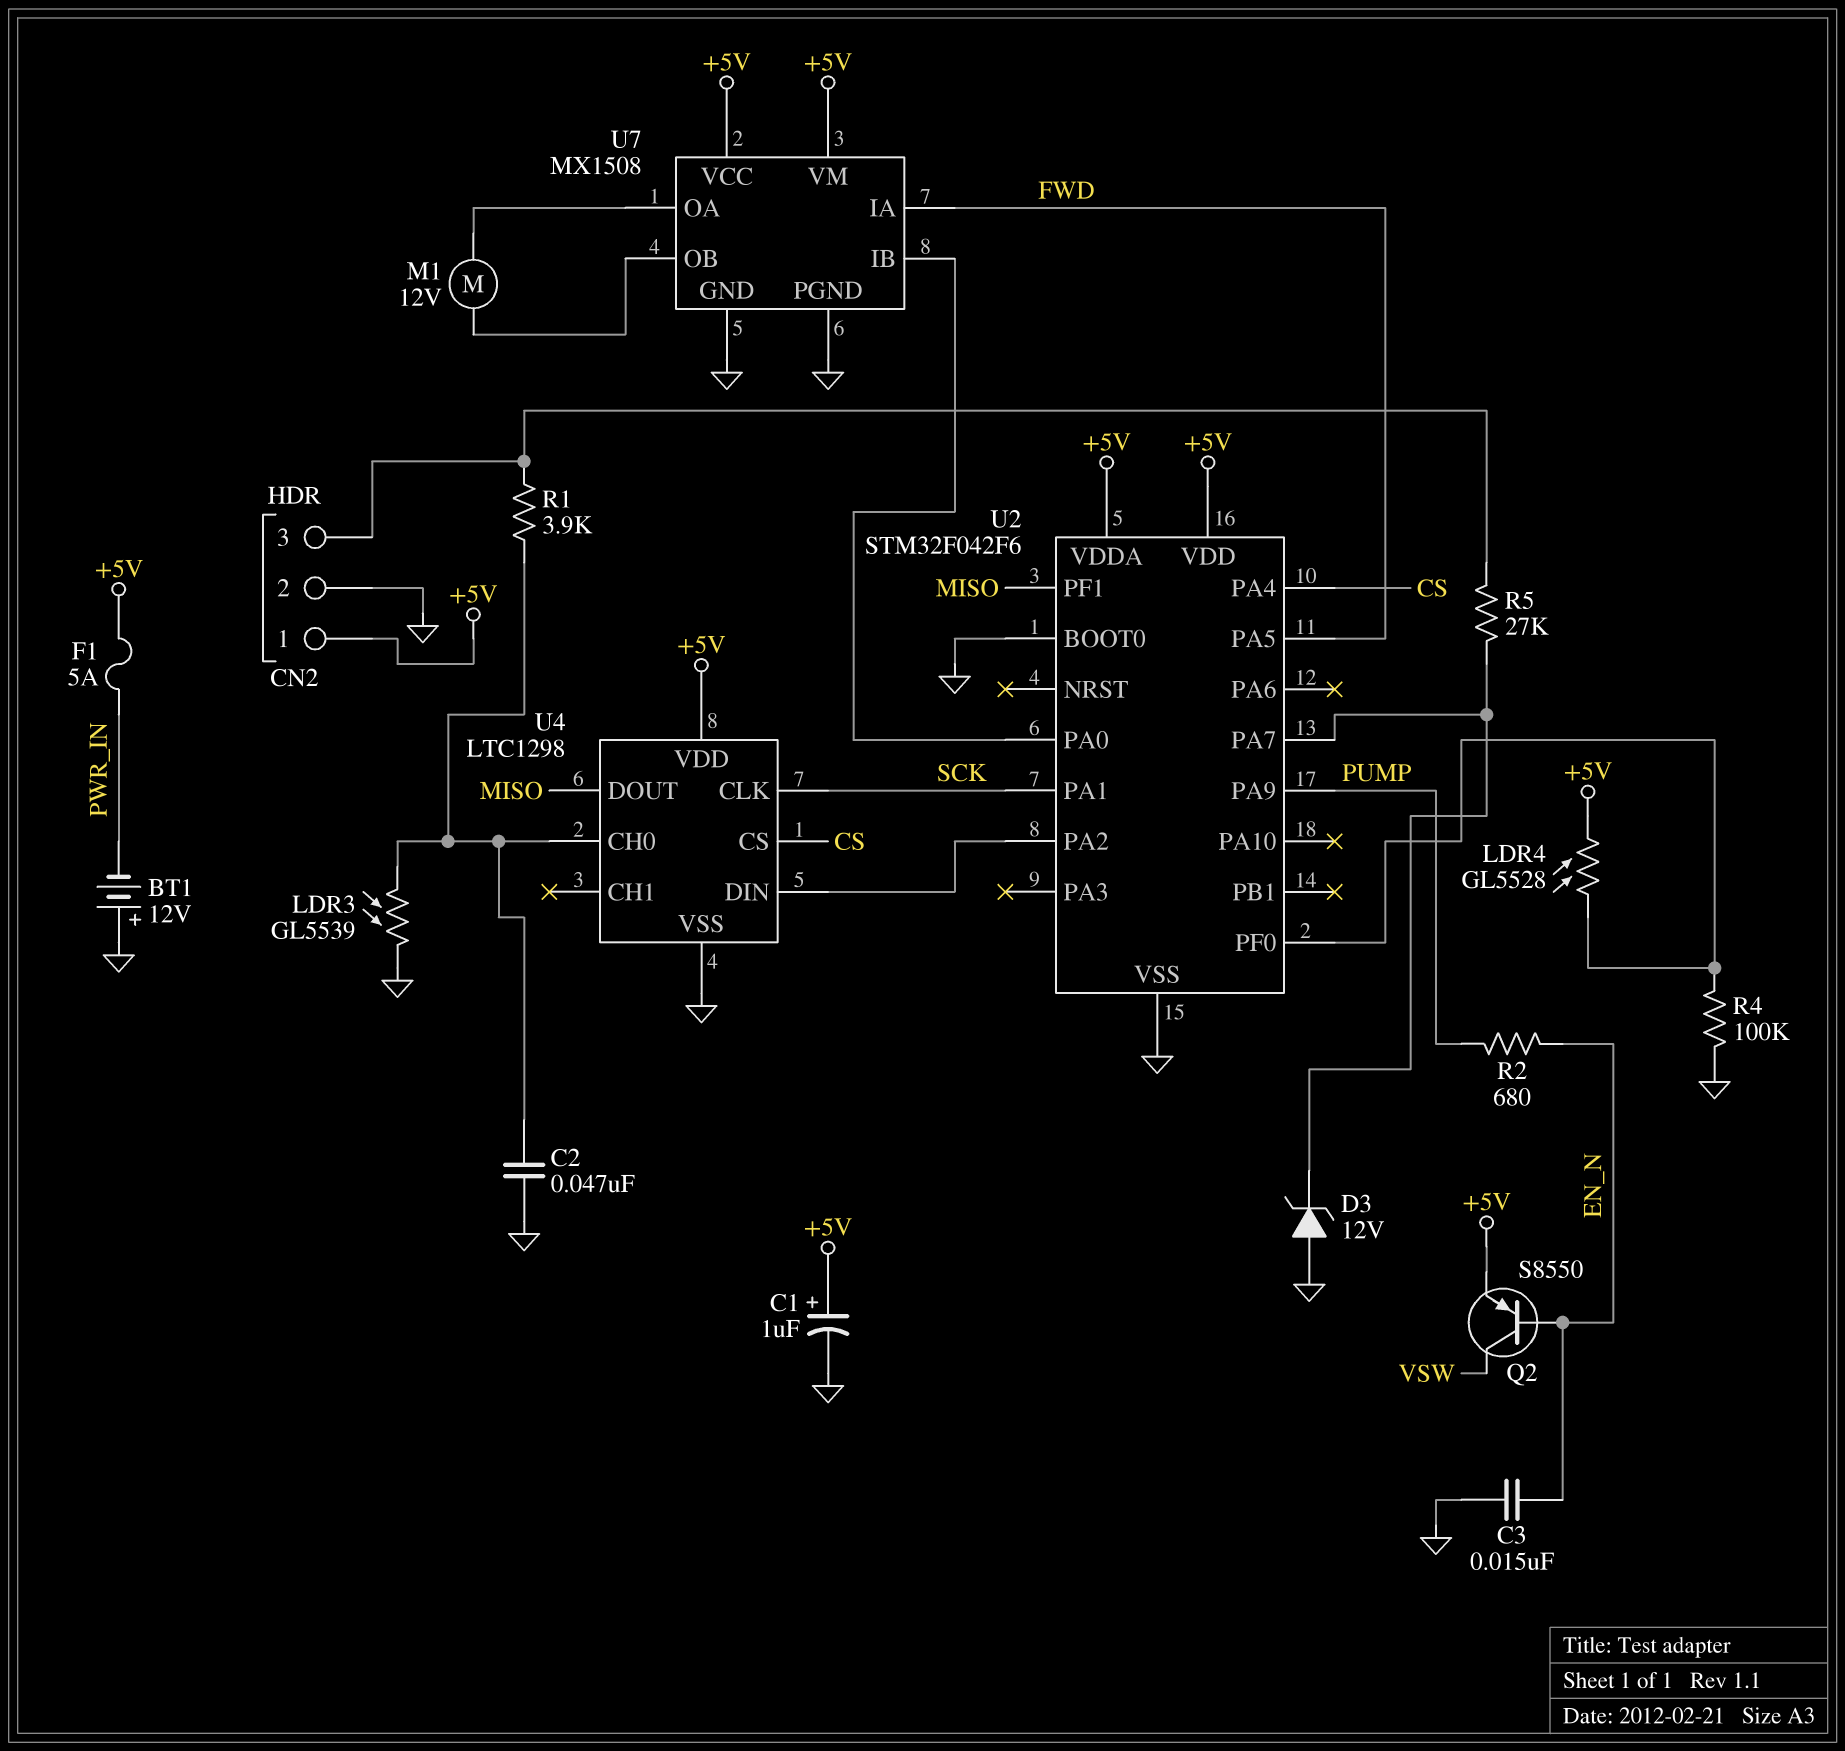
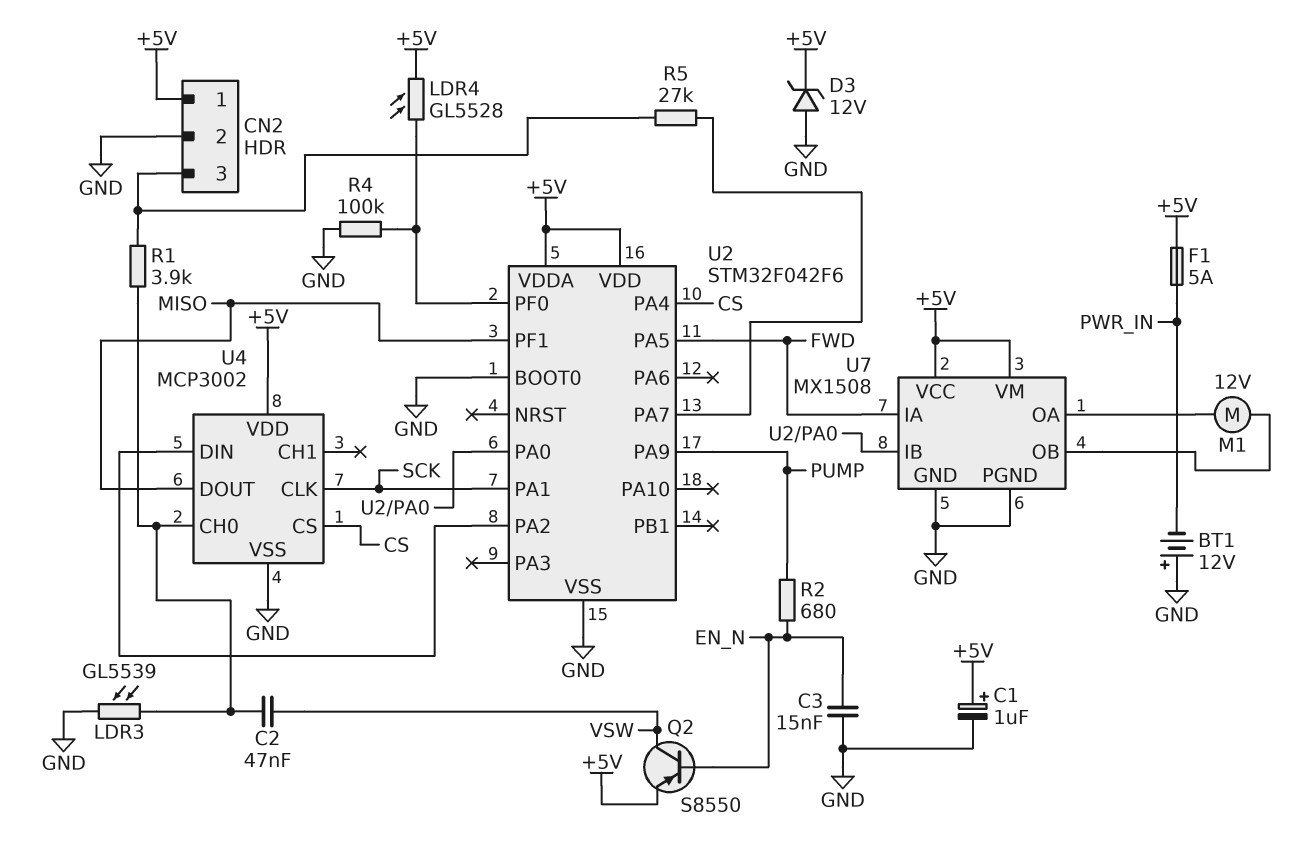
C2: 47nF (GND, U4/CH0) -> 47nF (U4/CH0, VSW)
D3: zener 12V (A GND, K U2/PA7) -> zener 12V (A GND, K +5V)
U4: LTC1298 -> MCP3002

